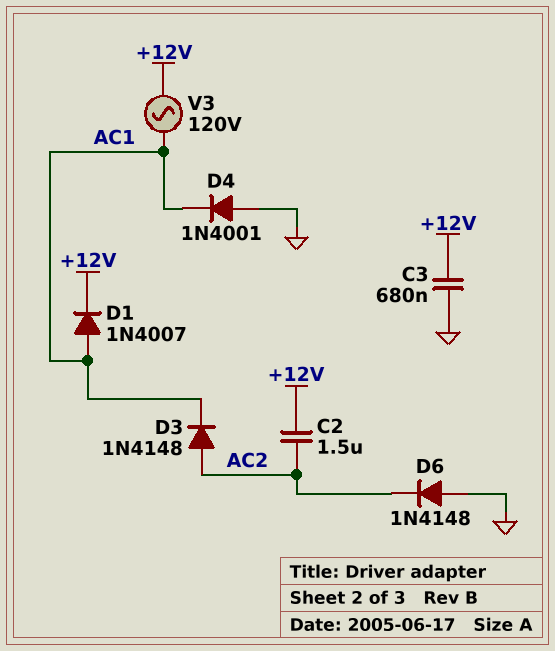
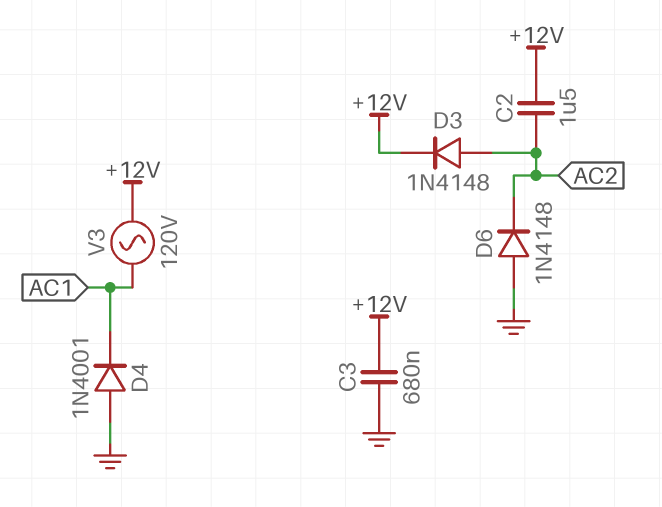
D1: diode 1N4007 (A AC1, K +12V) -> none
D3: diode 1N4148 (A AC2, K AC1) -> diode 1N4148 (A AC2, K +12V)

